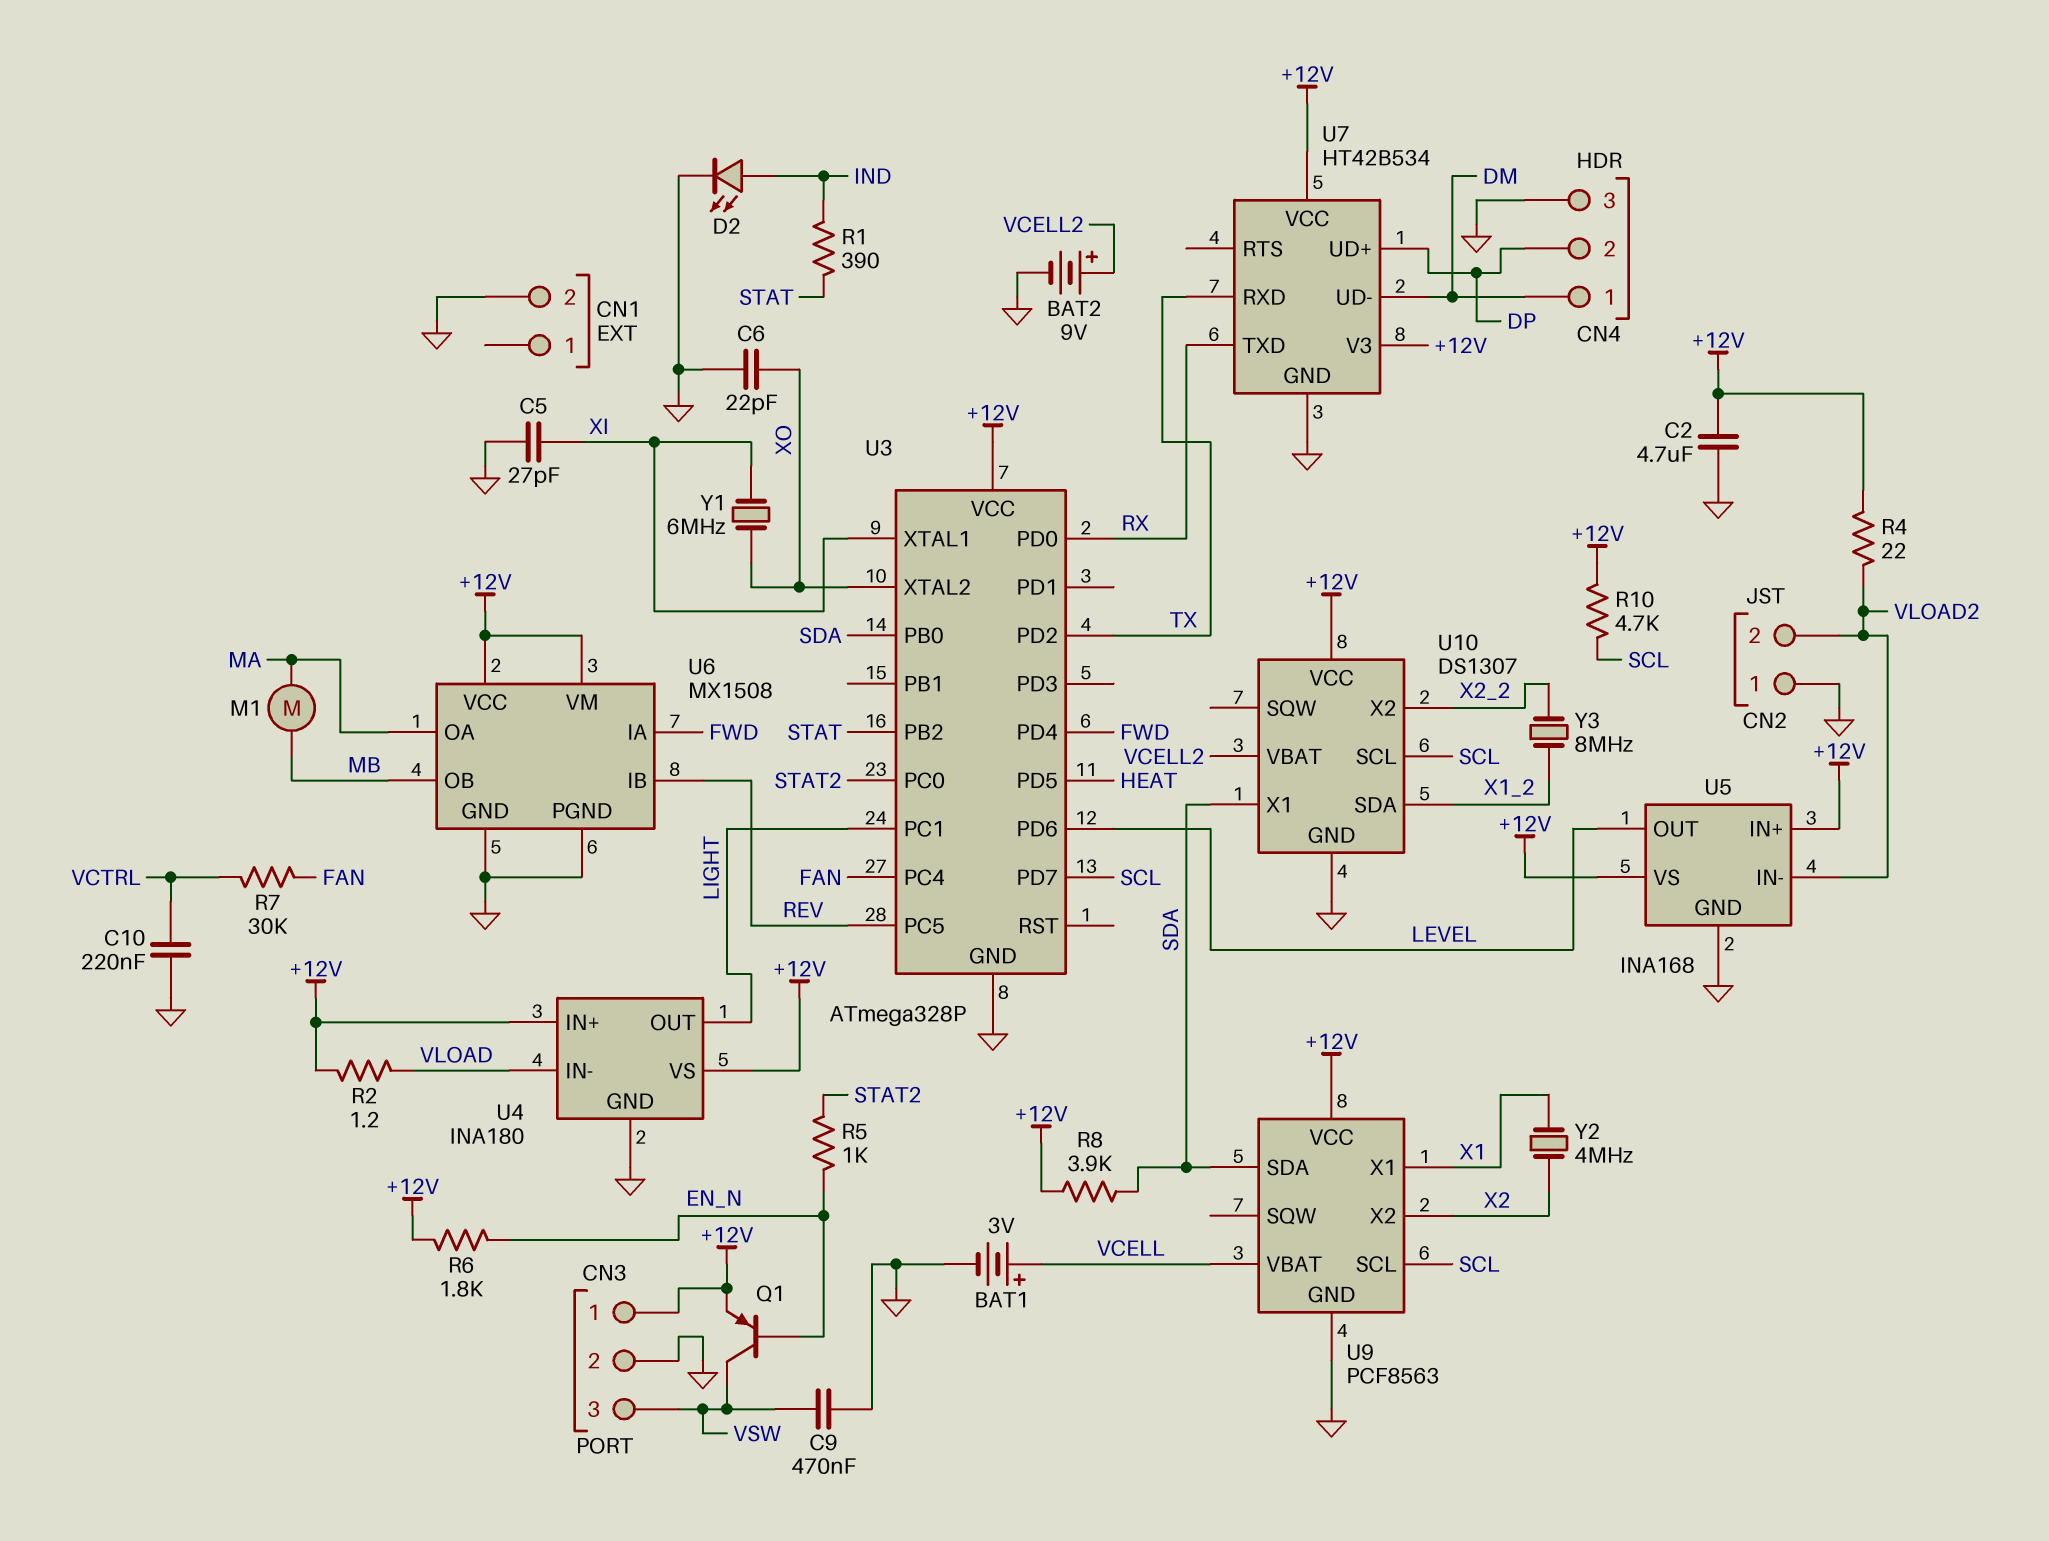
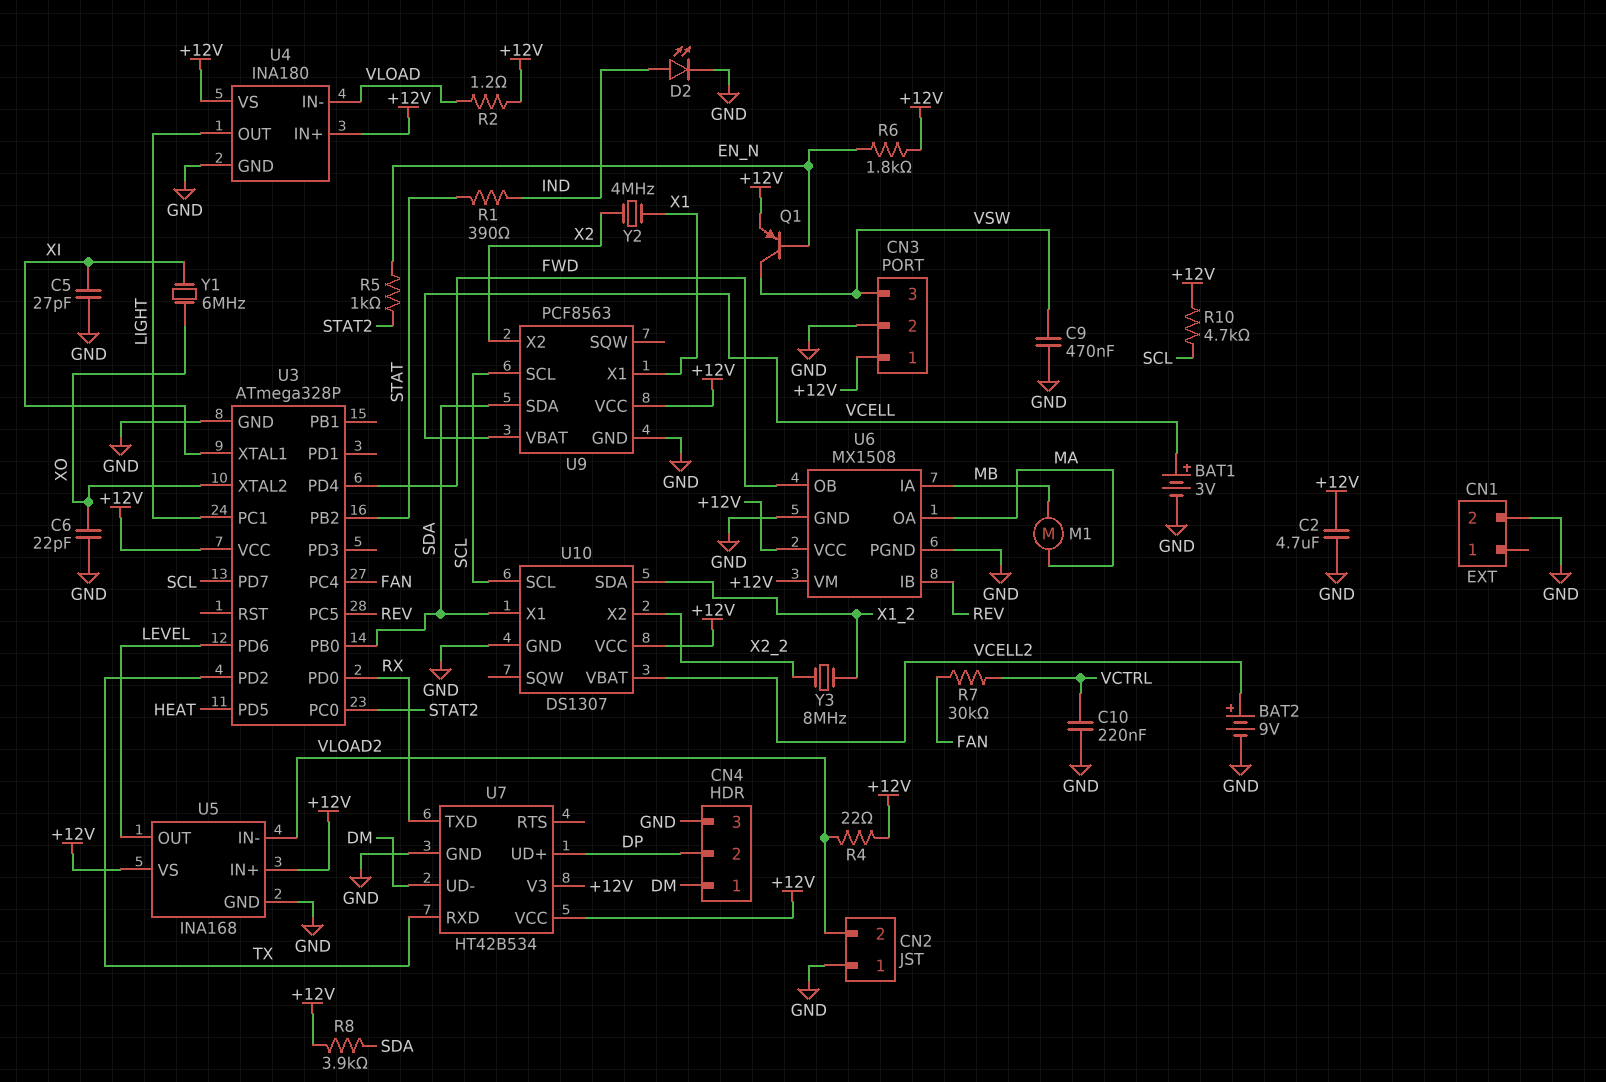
U6 pin IA: FWD -> MB
U6 pin OB: MB -> FWD

